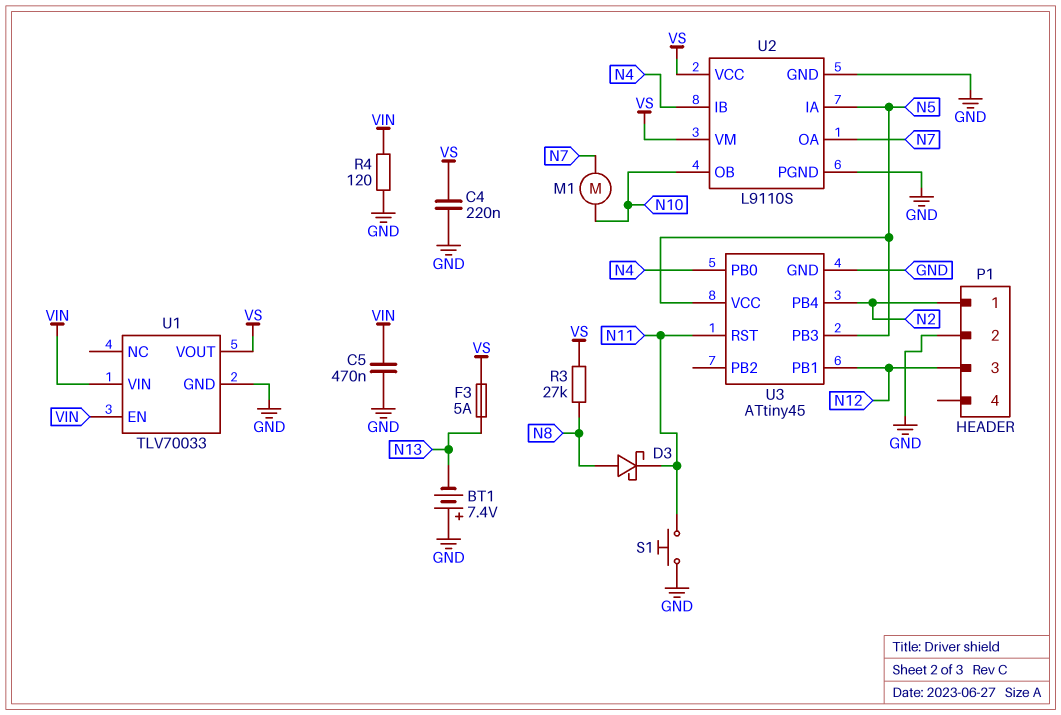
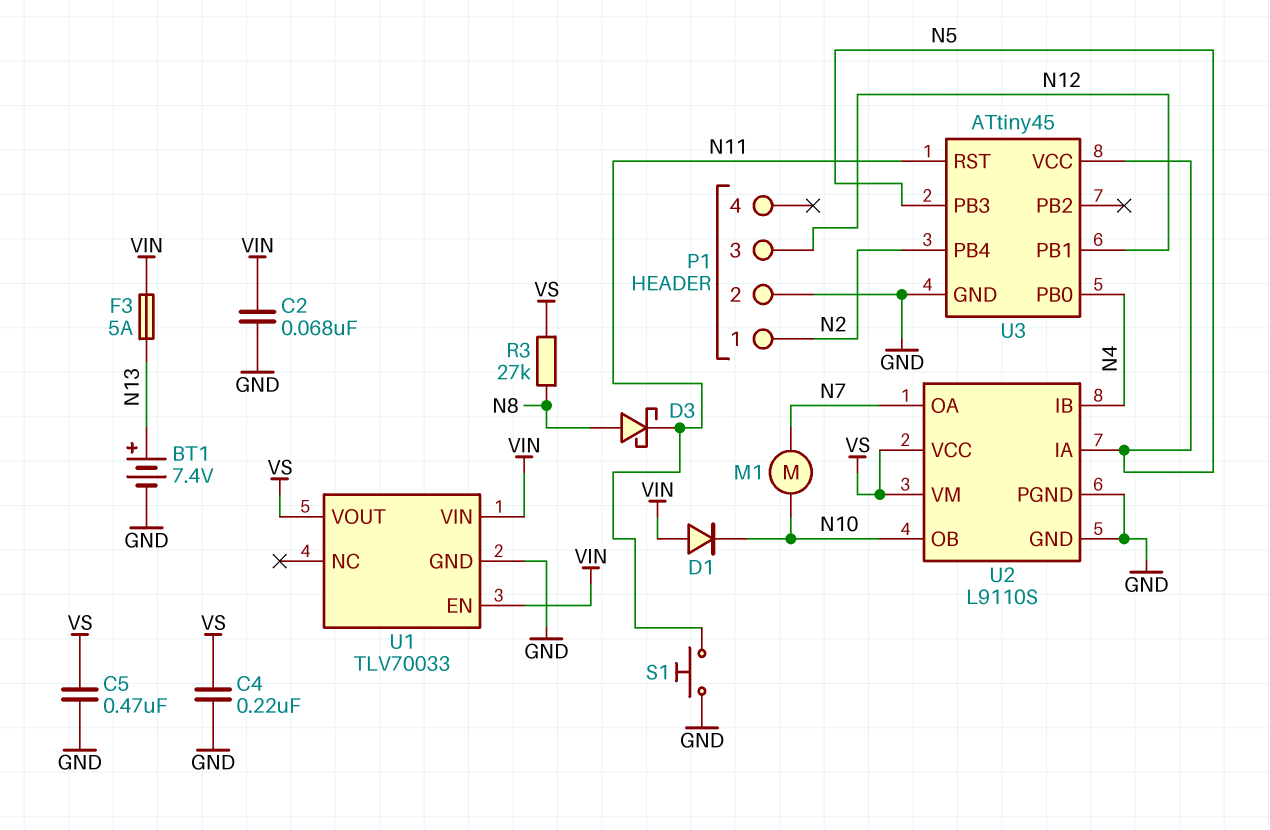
BT1: 7.4V (plus GND, minus N13) -> 7.4V (plus N13, minus GND)
C2: none -> 68nF (GND, VIN)
C5: 470nF (GND, VIN) -> 470nF (GND, VS)
D1: none -> diode (A VIN, K N10)
F3: 5A (N13, VS) -> 5A (N13, VIN)
R4: 120 (GND, VIN) -> none

